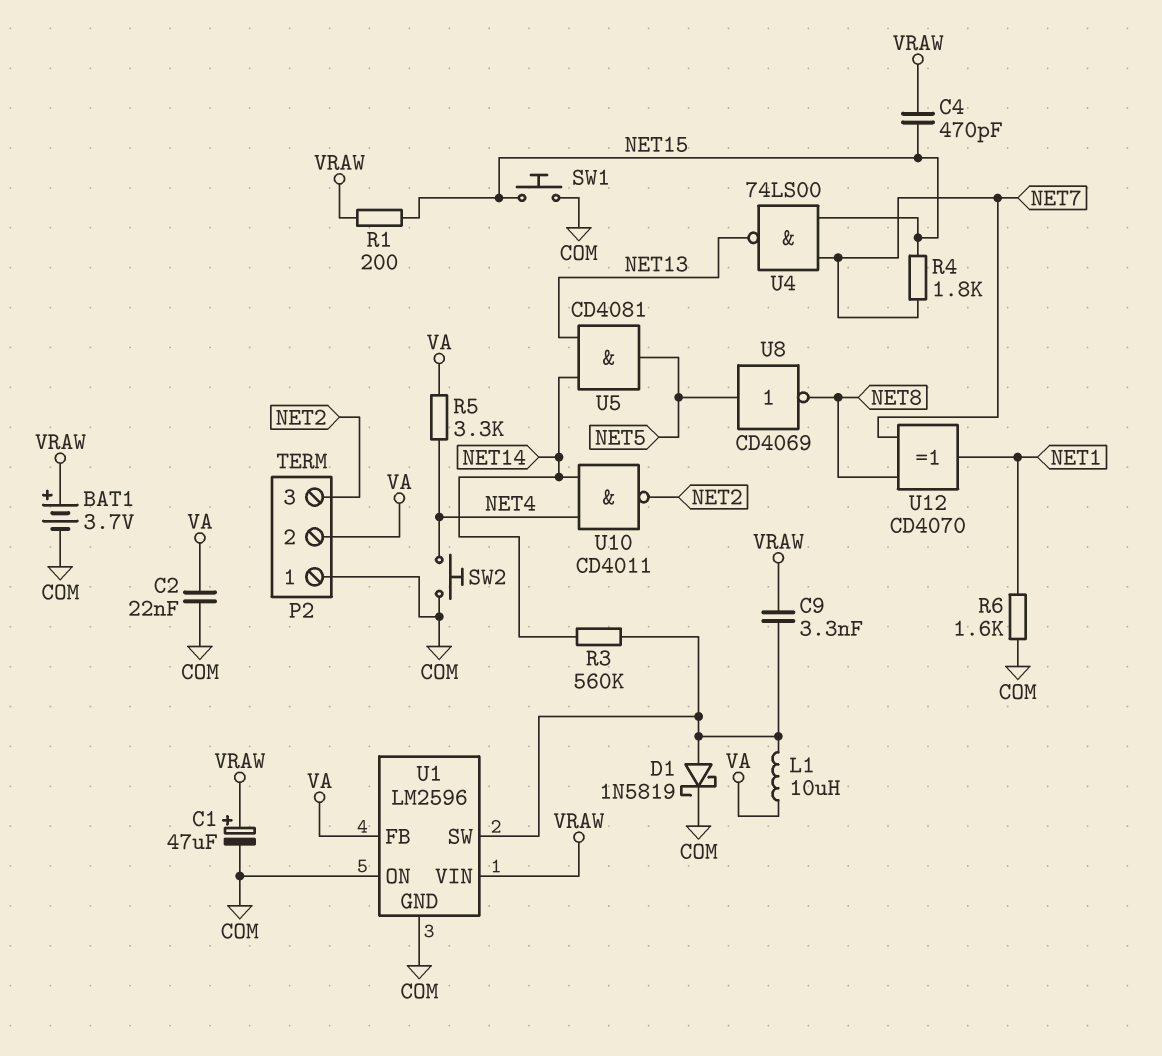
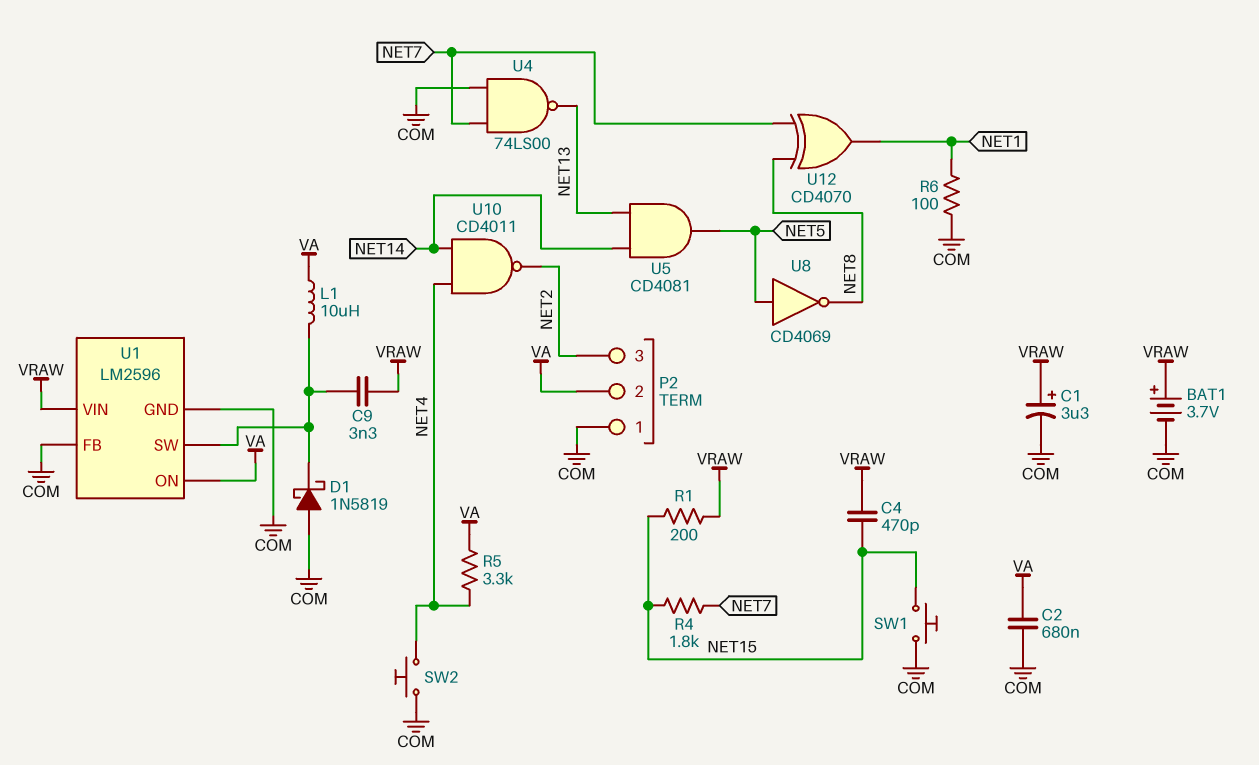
C1: 47uF (plus VRAW, minus COM) -> 3.3uF (plus VRAW, minus COM)
C2: 22nF (COM, VA) -> 680nF (COM, VA)
D1: schottky 1N5819 (A U1/SW, K COM) -> schottky 1N5819 (A COM, K U1/SW)
R3: 560k (NET14, U1/SW) -> none
R6: 1.6k (COM, NET1) -> 100 (COM, NET1)
U1 pin FB: VA -> COM
U1 pin ON: COM -> VA
U4: NAND 74LS00 (in NET7, in NET15, out NET13) -> NAND 74LS00 (in COM, in NET7, out NET13)

